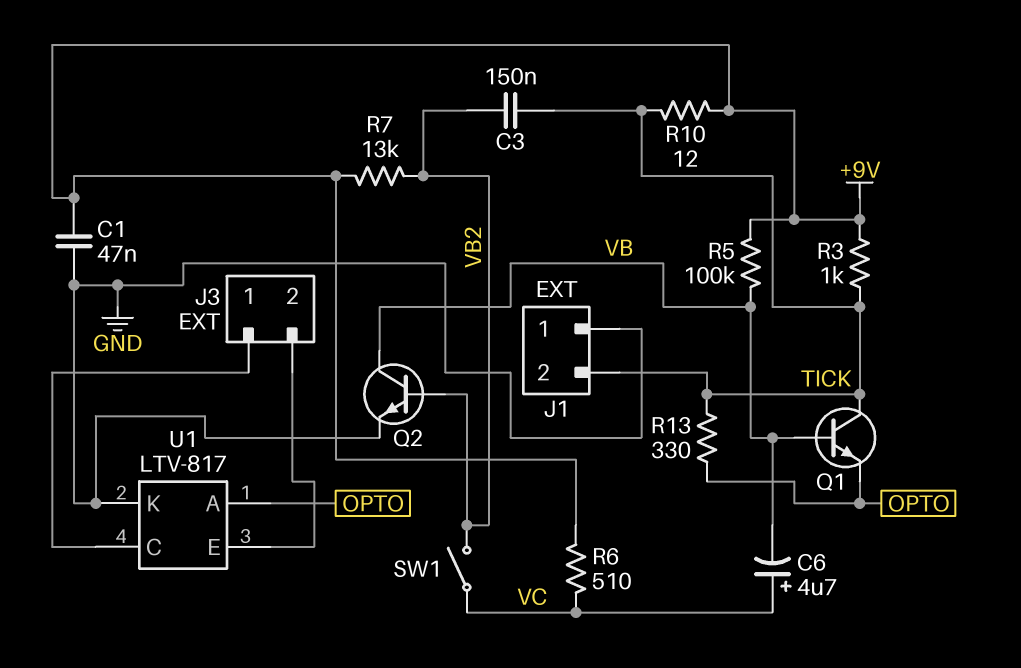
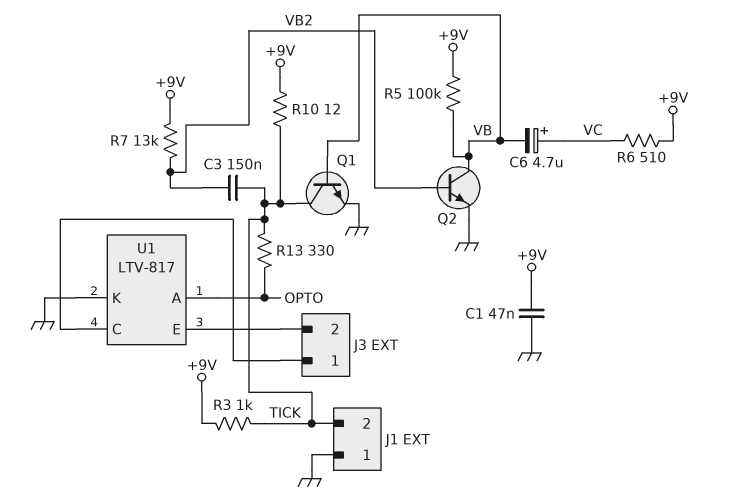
Q1: NPN (B VB, C TICK, E OPTO) -> NPN (B VB, C TICK, E GND)
SW1: switch (VB2, VC) -> none

